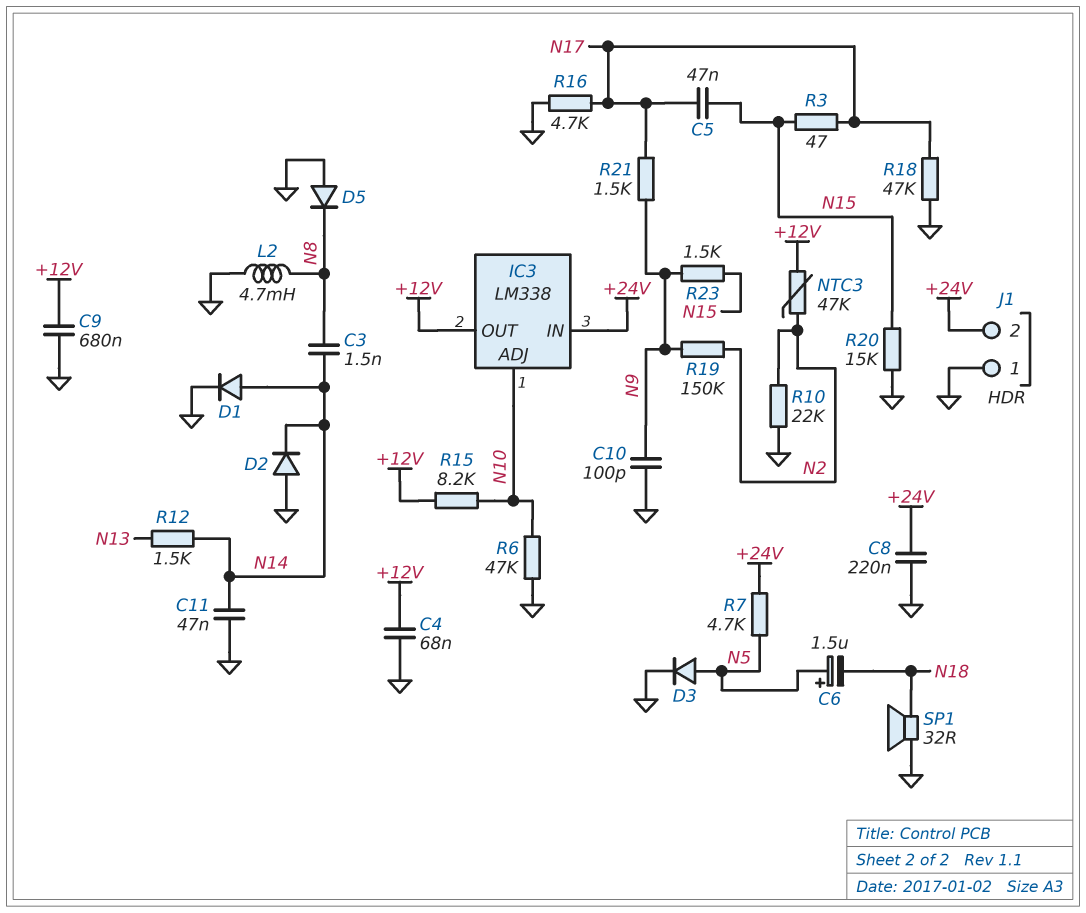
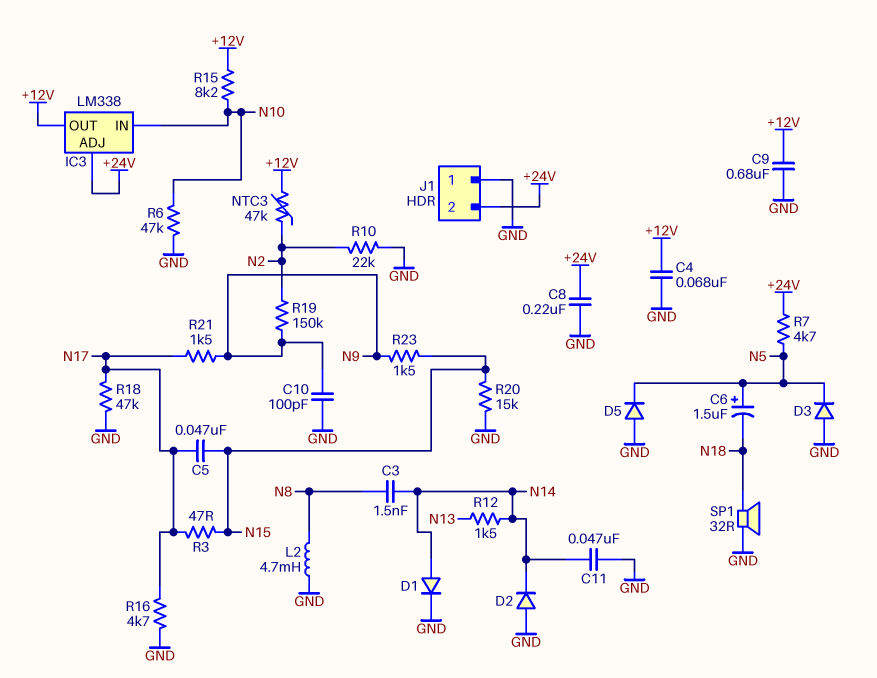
D3: diode (A N5, K GND) -> diode (A GND, K N5)
D5: diode (A GND, K N8) -> diode (A GND, K N5)
IC3 pin ADJ: N10 -> +24V
IC3 pin IN: +24V -> N10

